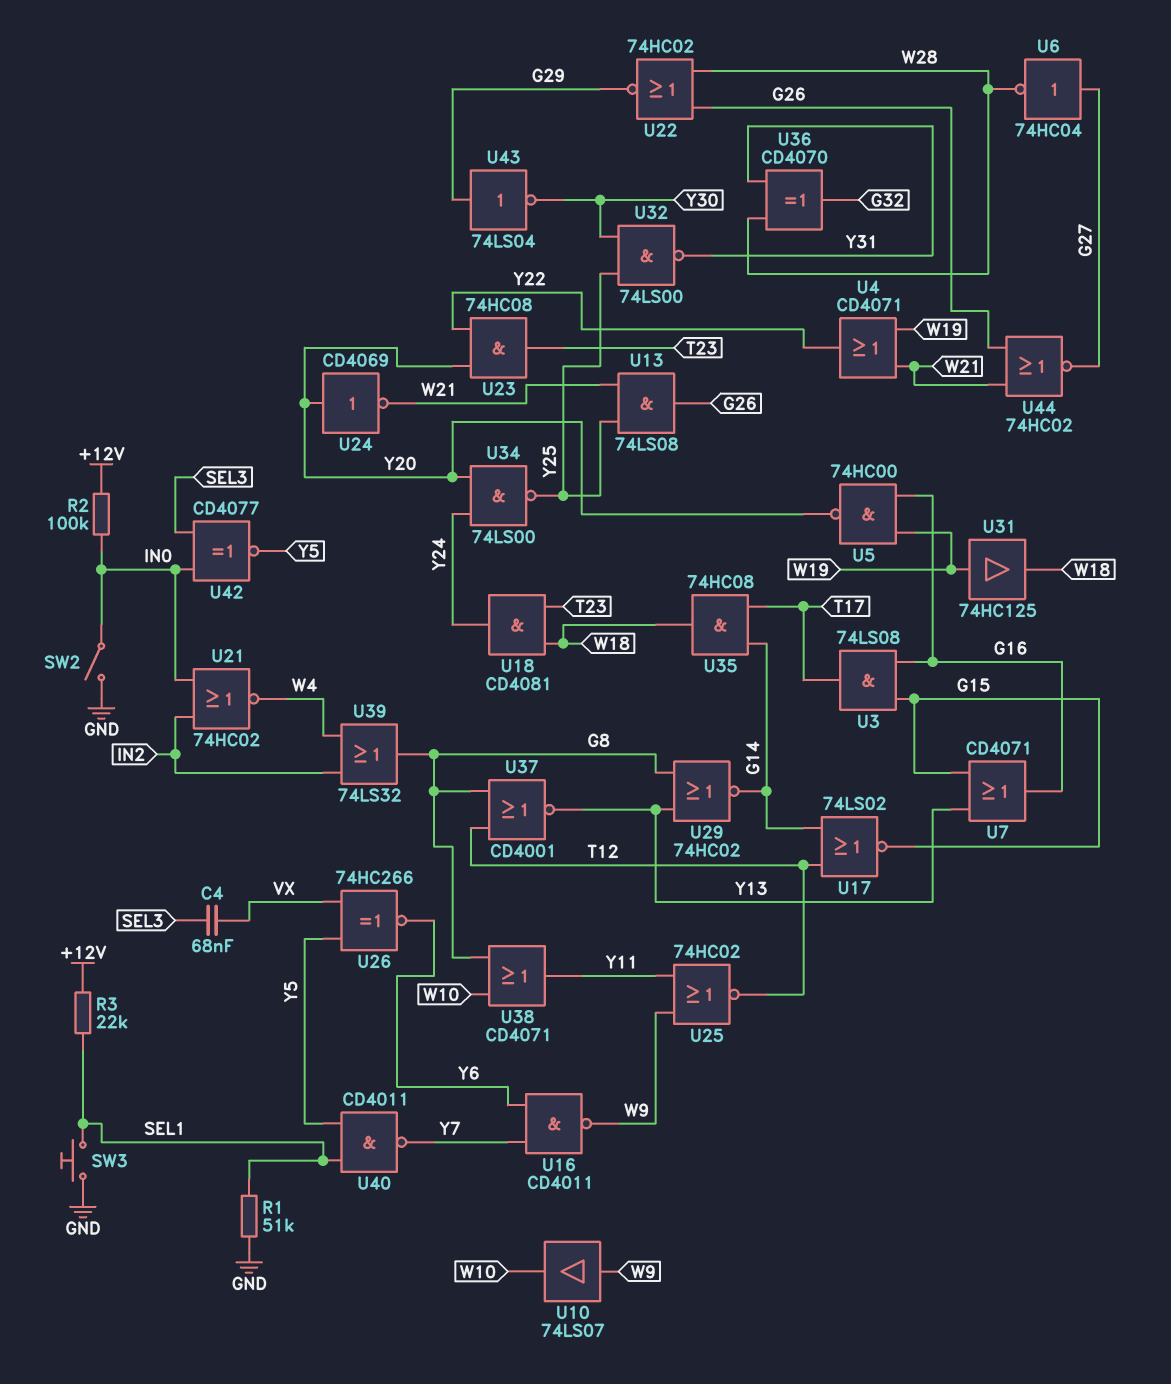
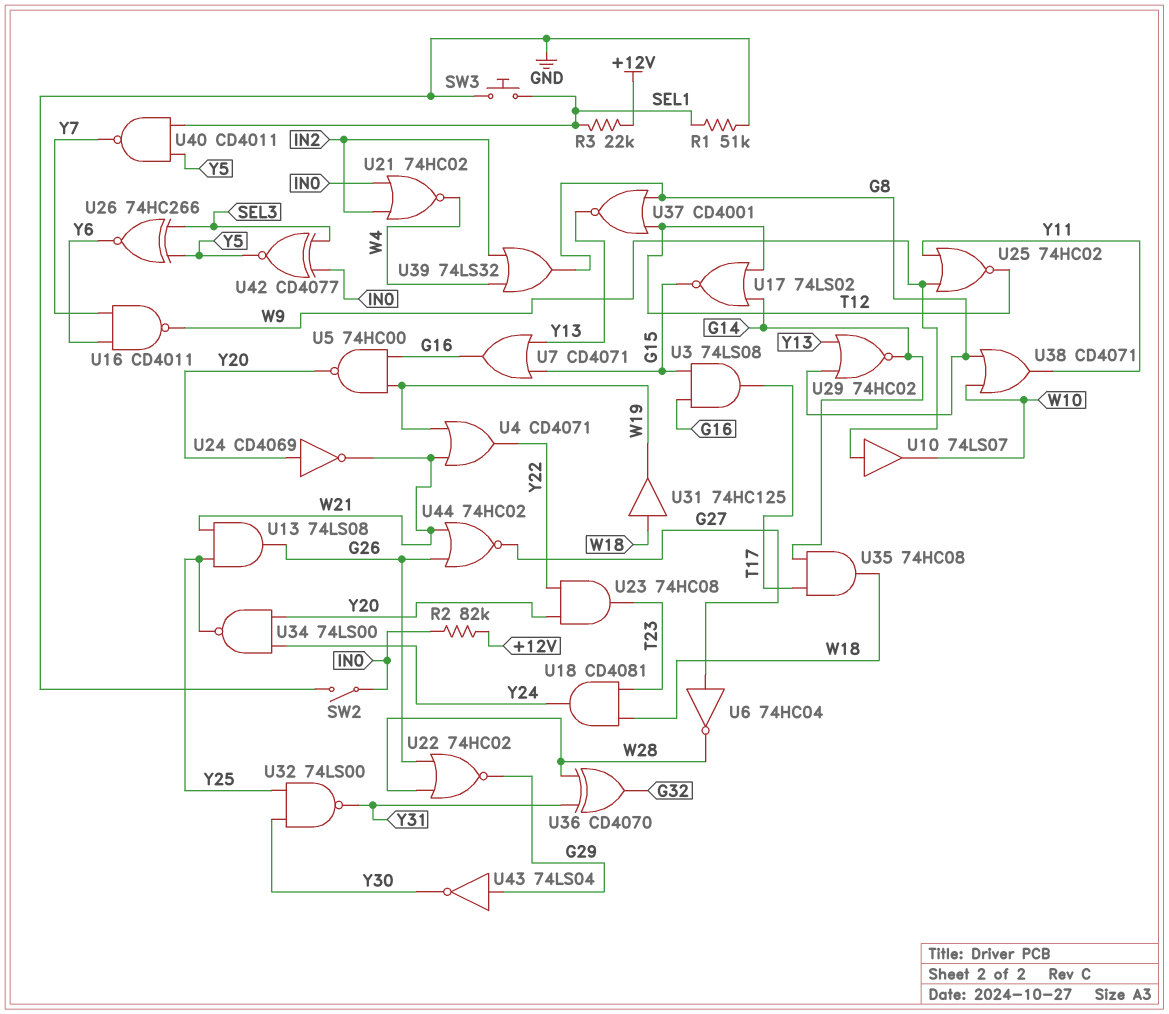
C4: 68nF (SEL3, VX) -> none
R2: 100k (+12V, IN0) -> 82k (+12V, IN0)
U26: XNOR 74HC266 (in VX, in Y5, out Y6) -> XNOR 74HC266 (in SEL3, in Y5, out Y6)
U31: buffer 74HC125 (in W19, out W18) -> buffer 74HC125 (in W18, out W19)

